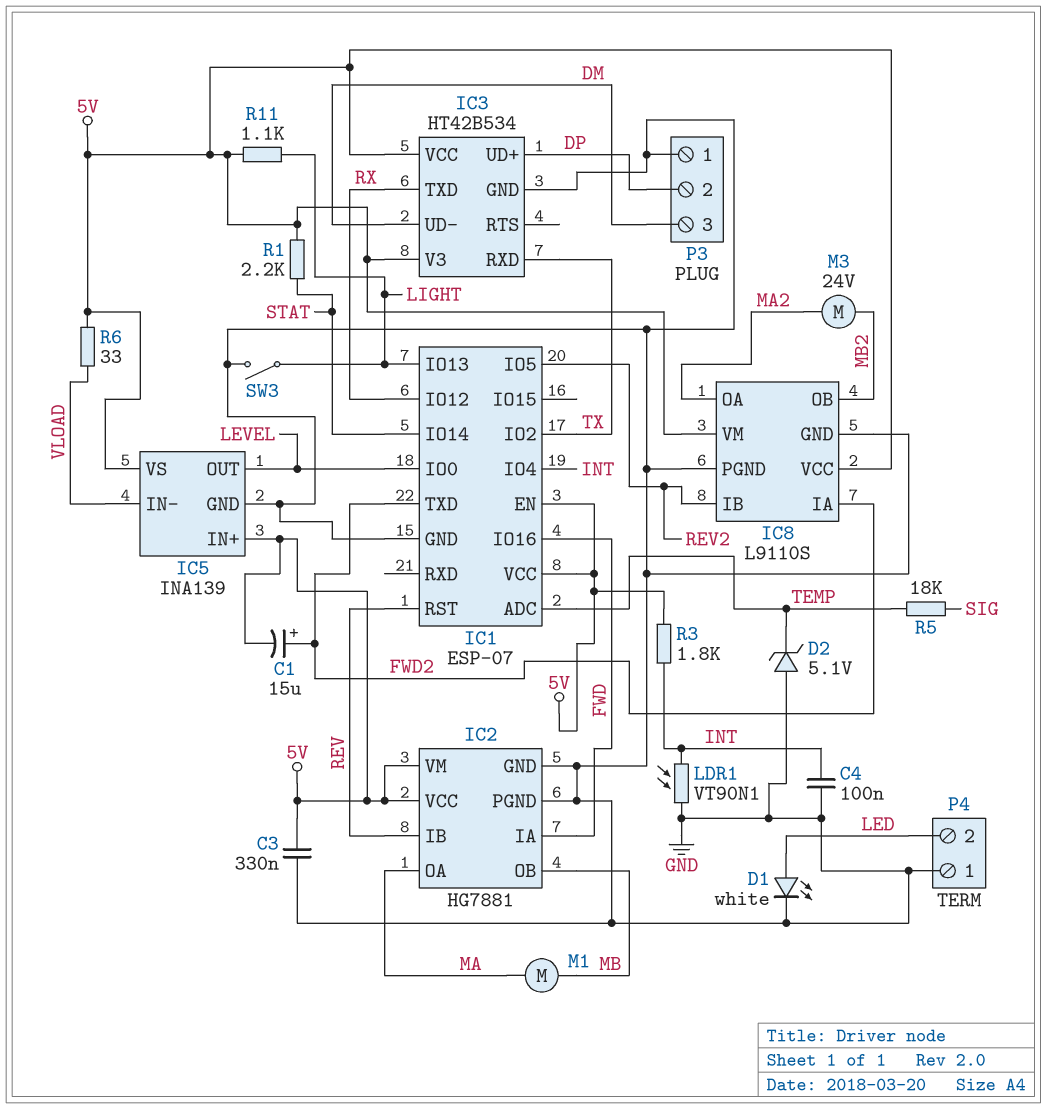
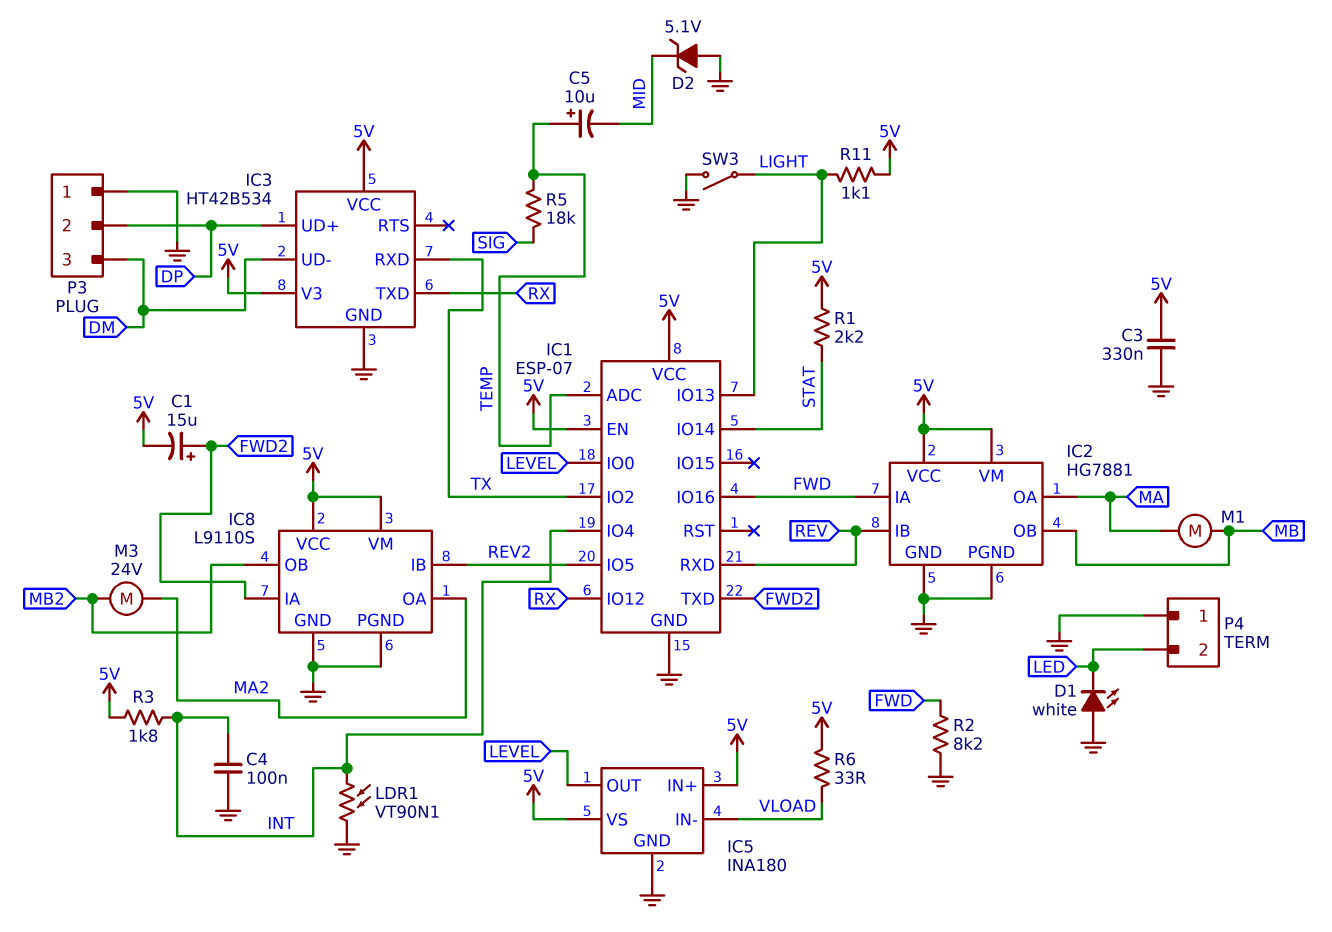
C5: none -> 10uF (plus TEMP, minus MID)
D1: LED white (A LED, K GND) -> LED white (A GND, K LED)
D2: zener 5.1V (A GND, K TEMP) -> zener 5.1V (A GND, K MID)
IC1 pin RST: REV -> none
IC1 pin RXD: none -> REV
IC5: INA139 -> INA180
R2: none -> 8.2k (FWD, GND)

